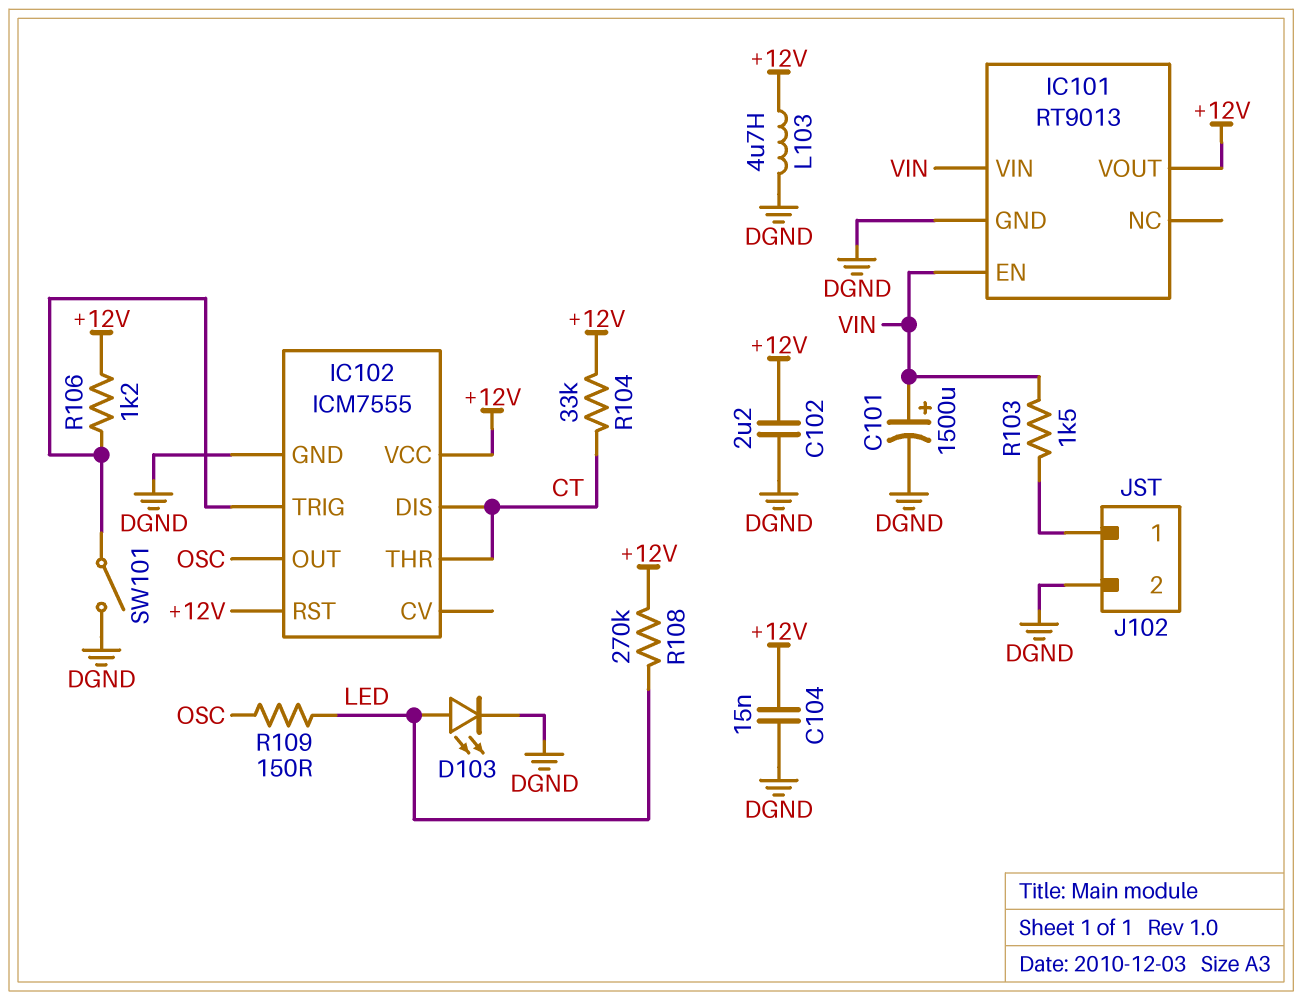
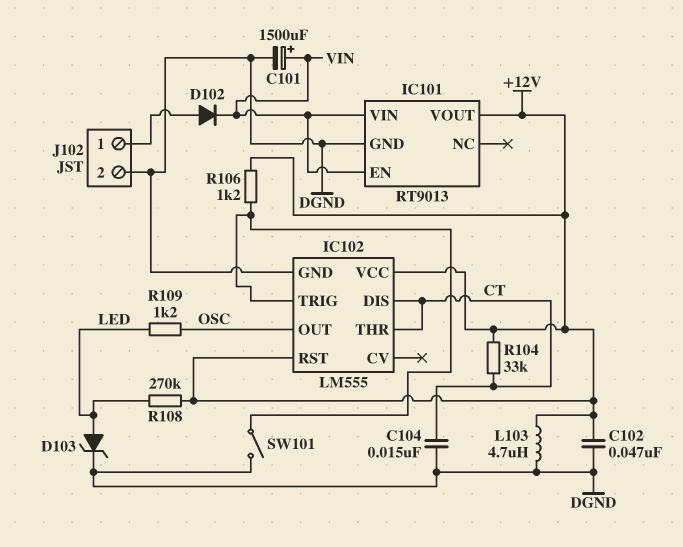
C102: 2.2uF (+12V, DGND) -> 47nF (+12V, DGND)
C104: 15nF (+12V, DGND) -> 15nF (CT, DGND)
D102: none -> diode (A J102/1, K VIN)
D103: LED (A LED, K DGND) -> zener (A LED, K DGND)
IC102: ICM7555 -> LM555
R103: 1.5k (J102/1, VIN) -> none
R109: 150 (LED, OSC) -> 1.2k (LED, OSC)

